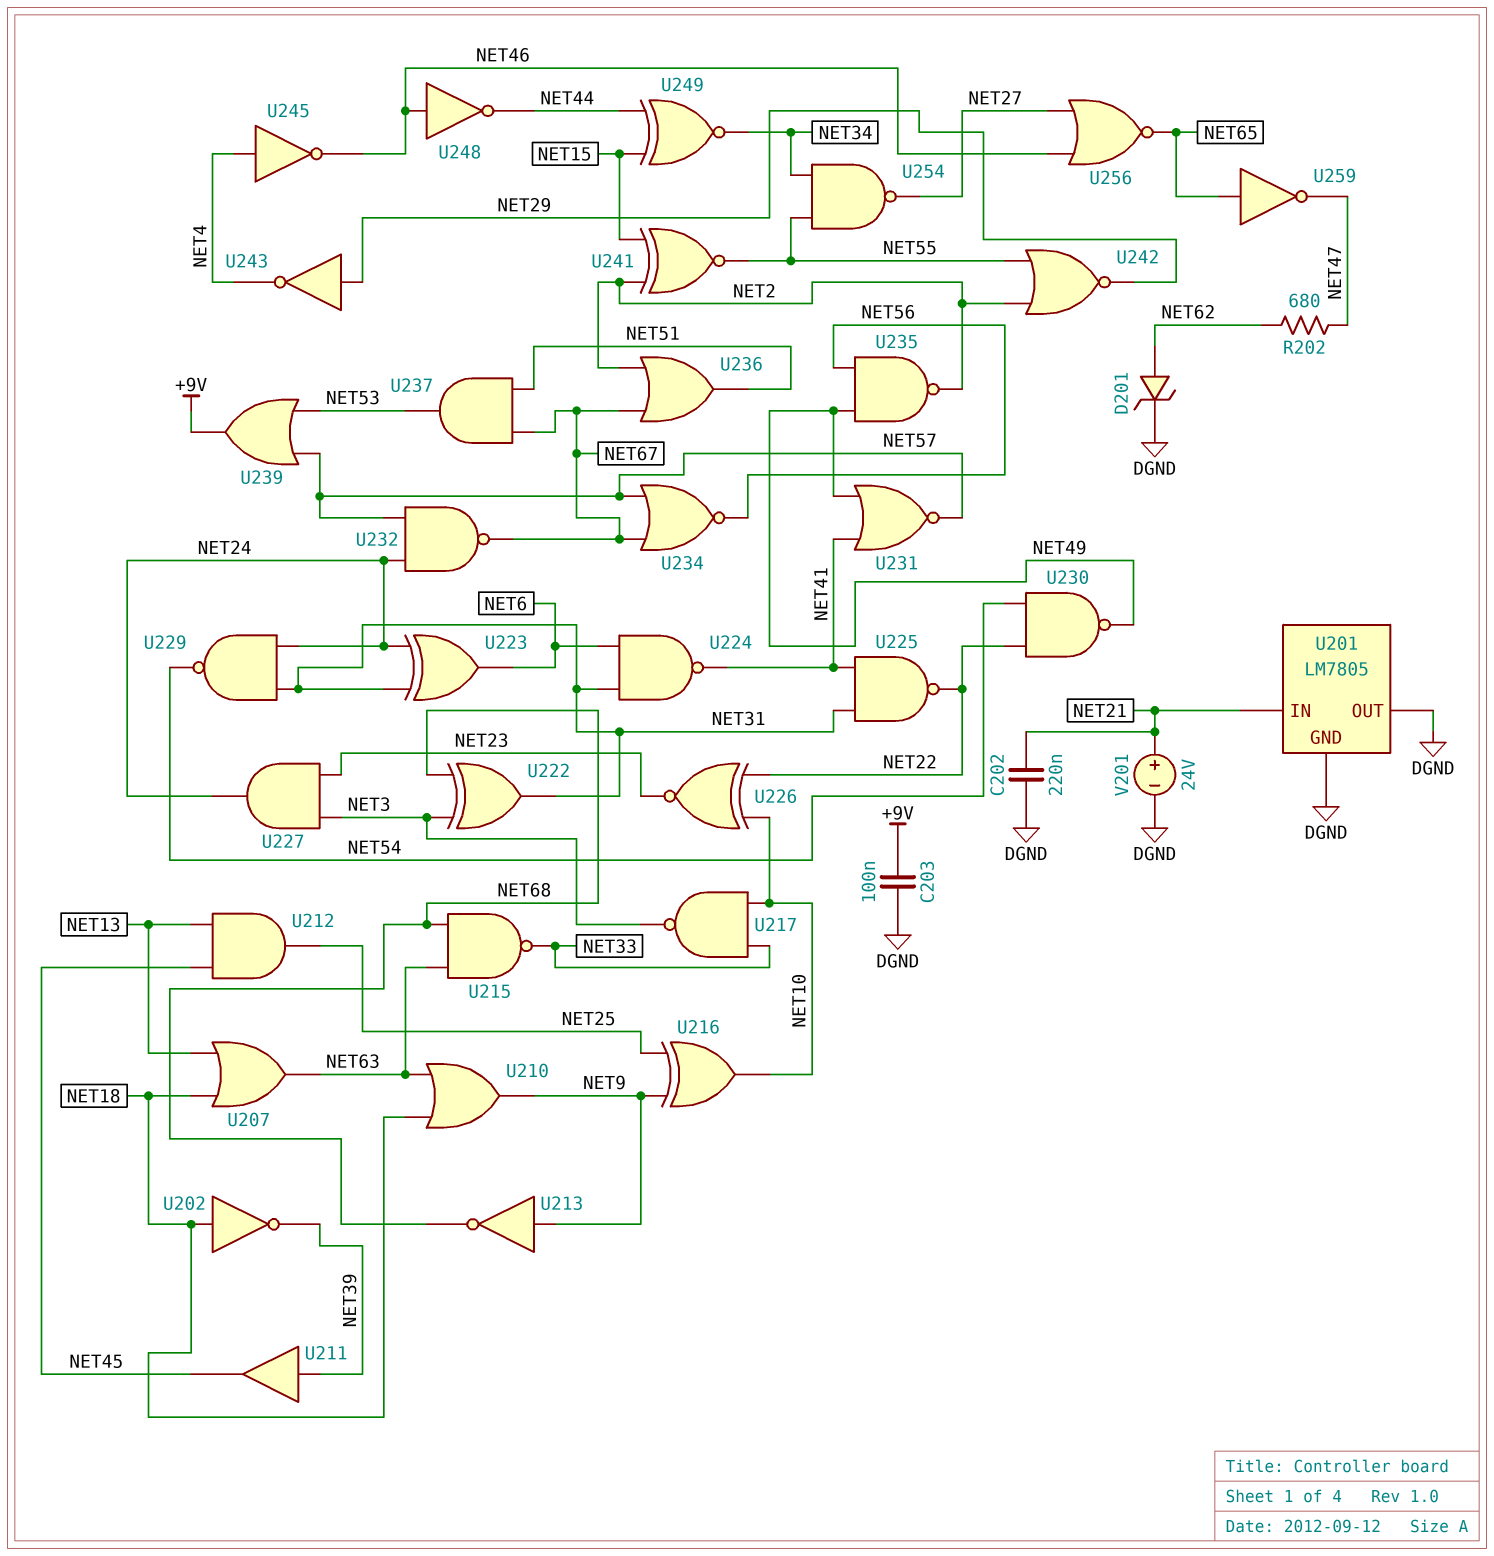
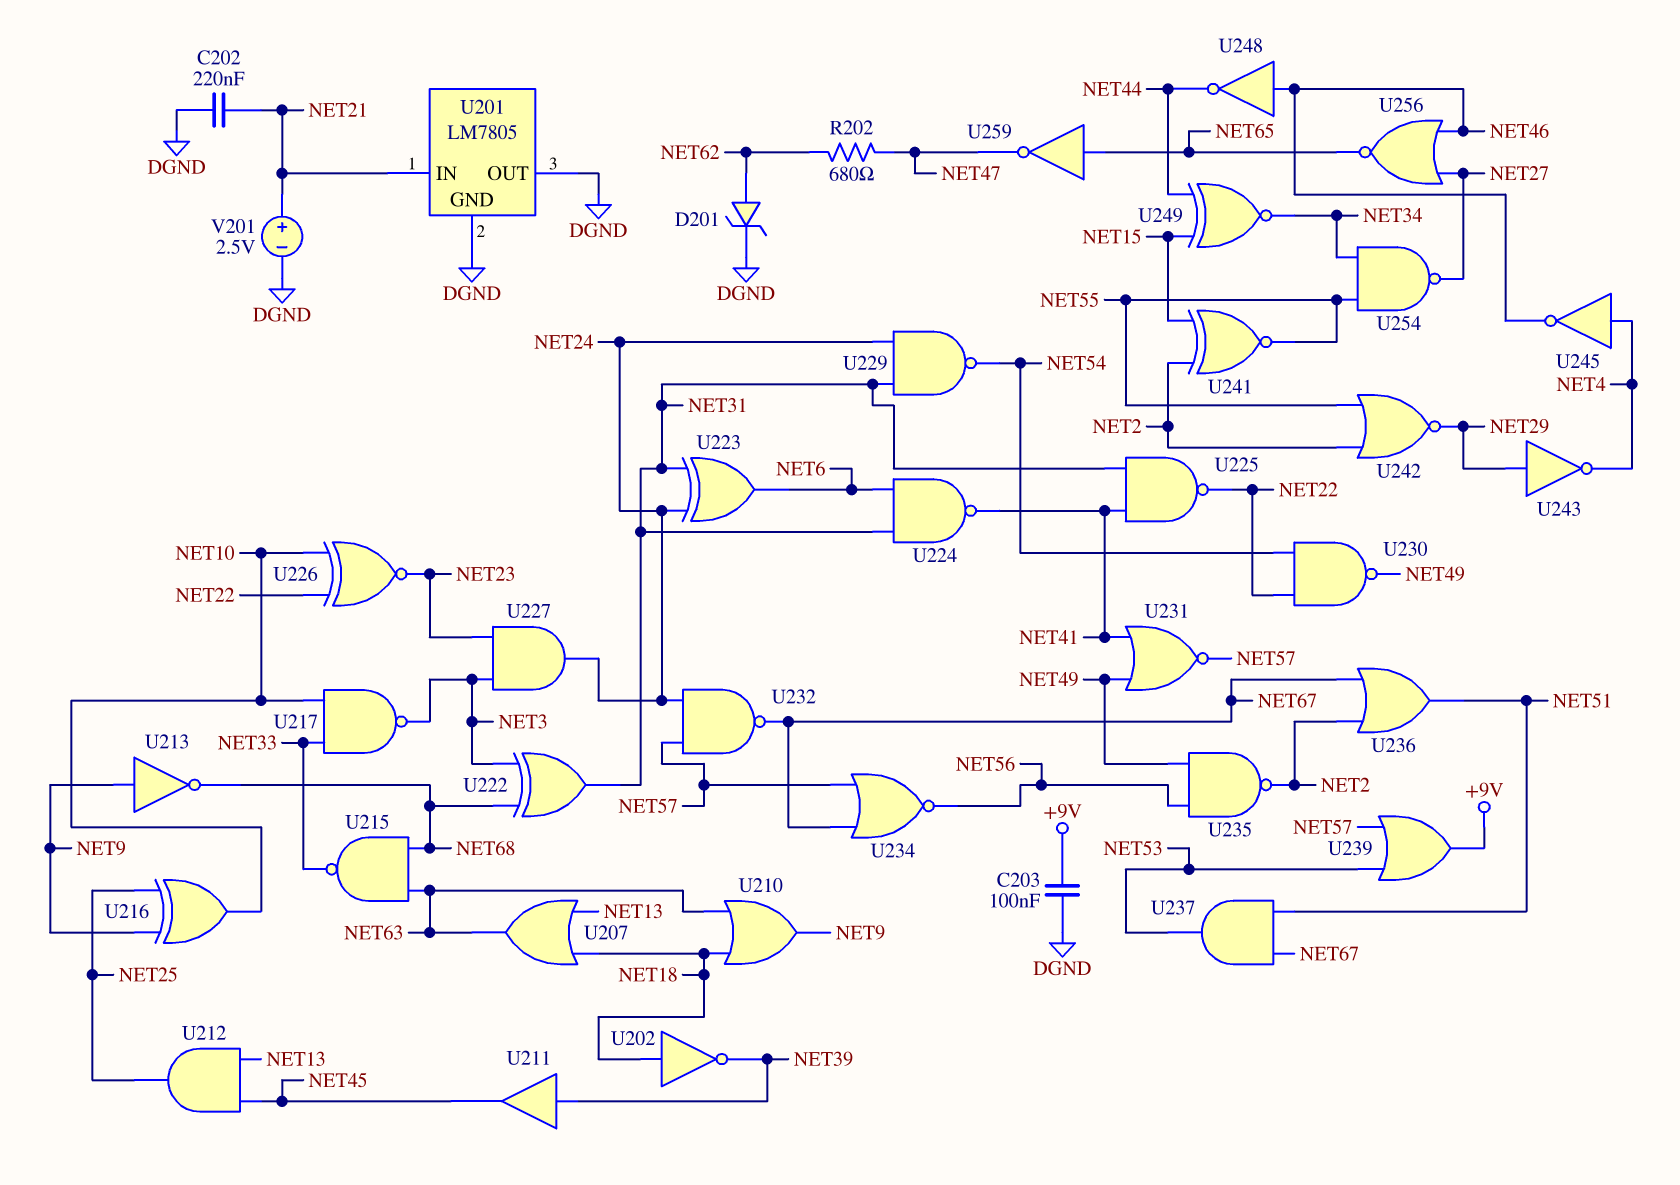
V201: 24V (plus NET21, minus DGND) -> 2.5V (plus NET21, minus DGND)

